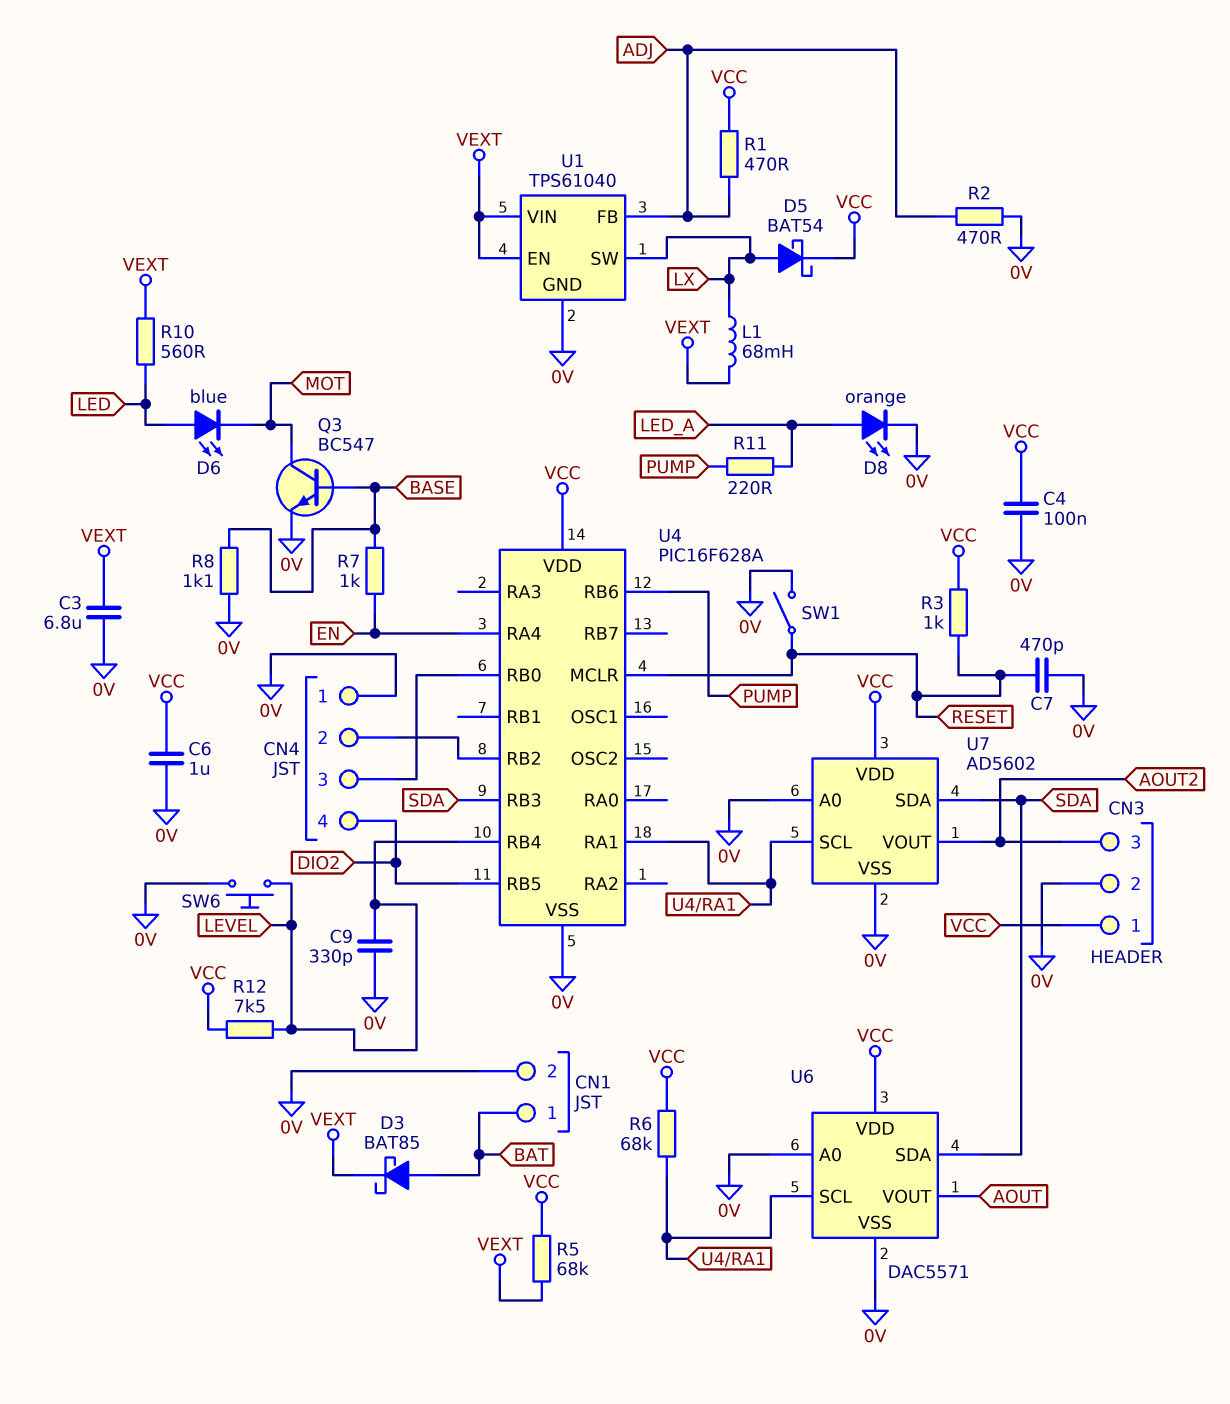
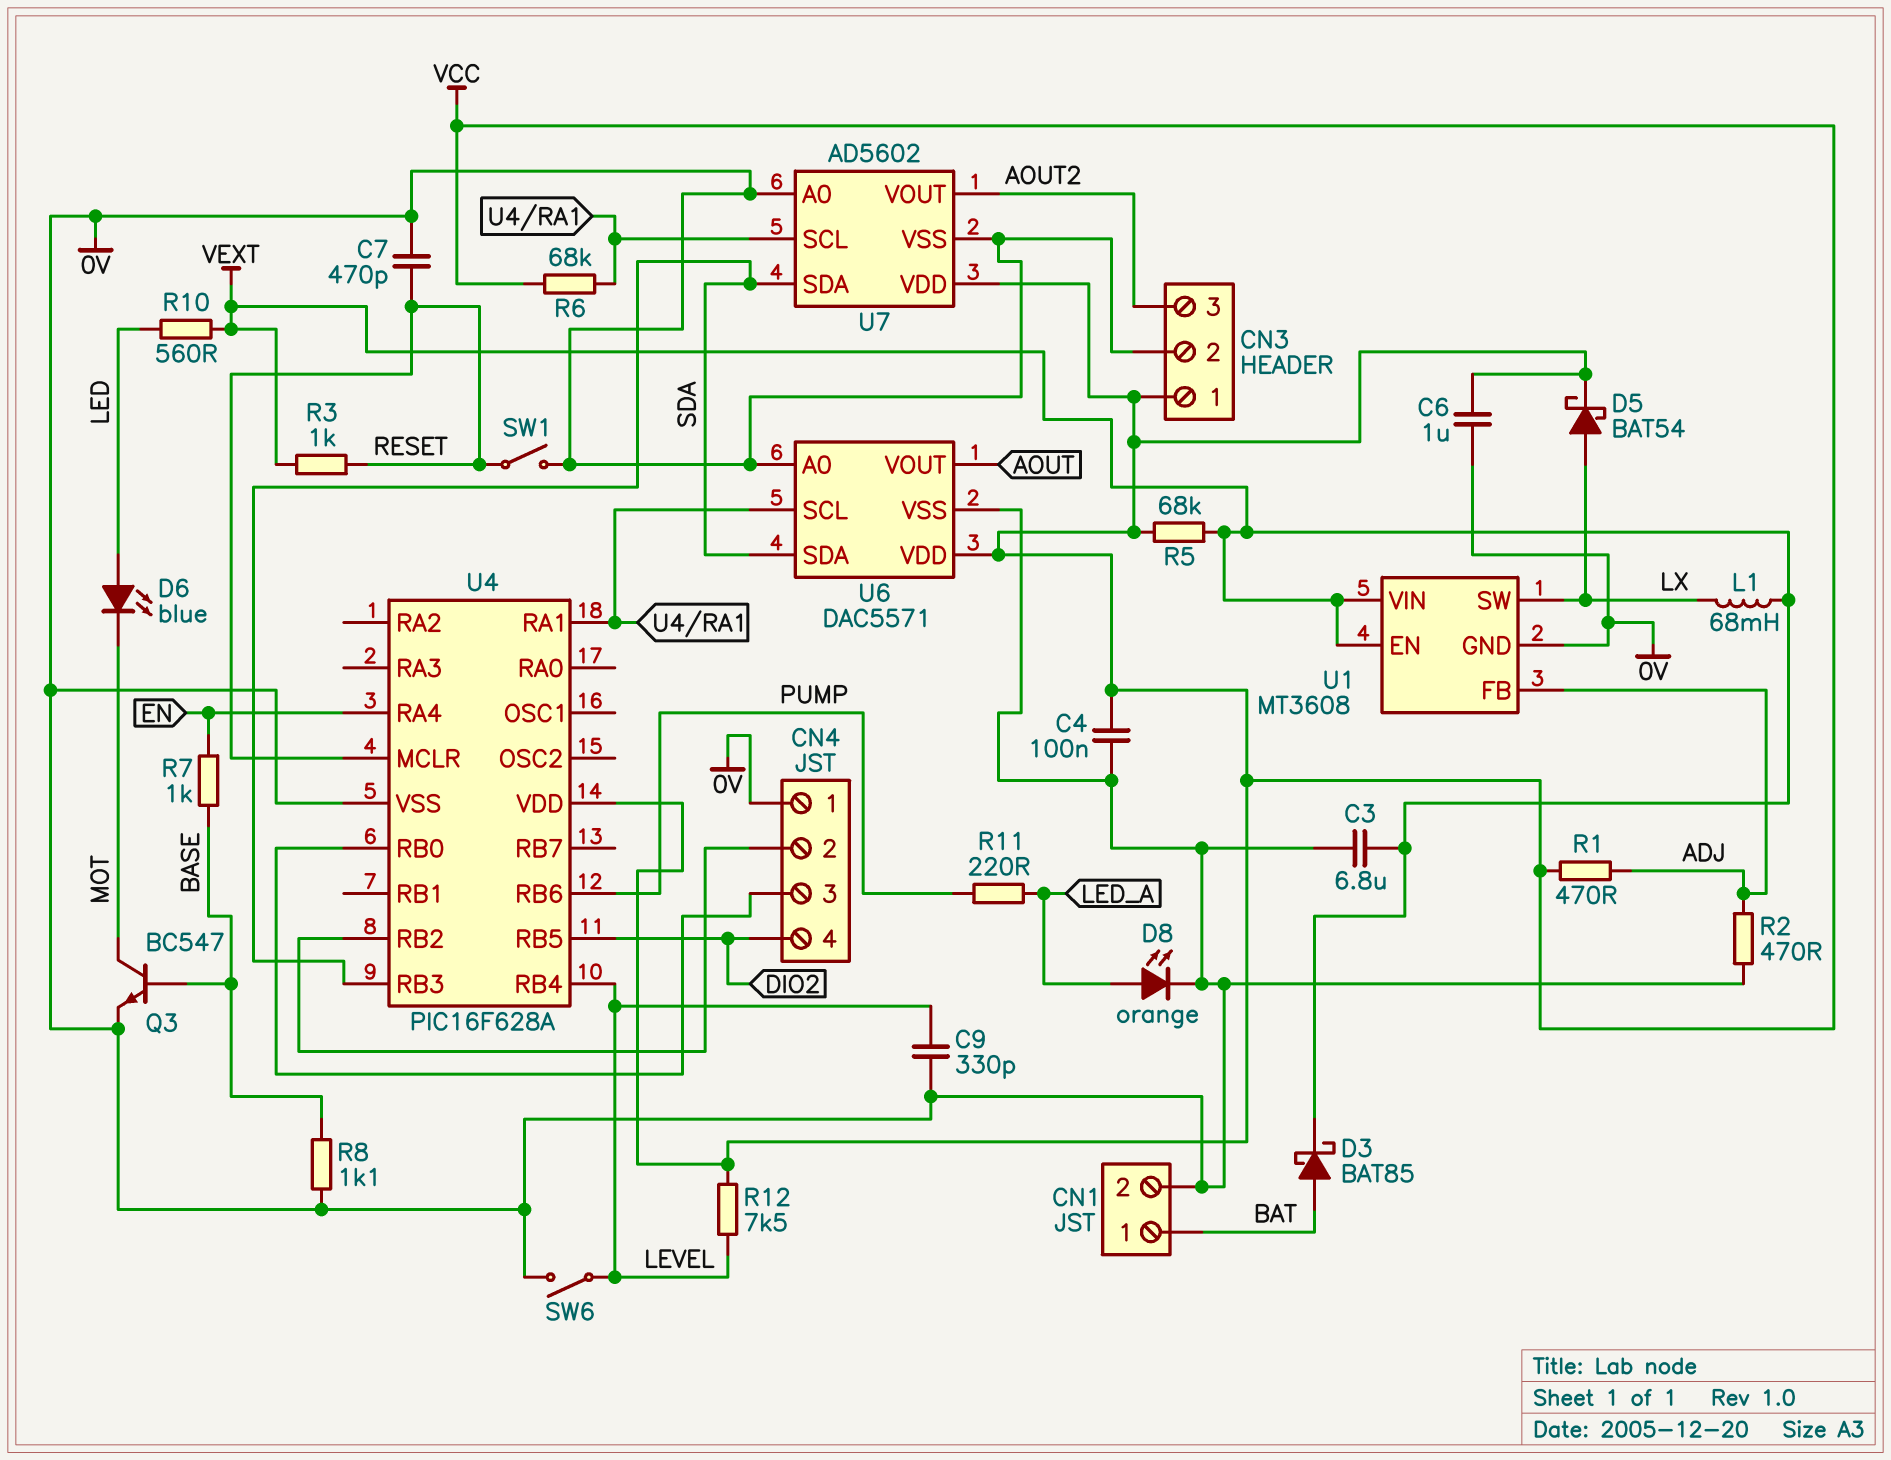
R3: 1k (RESET, VCC) -> 1k (RESET, VEXT)
SW6: button (0V, LEVEL) -> switch (0V, LEVEL)
U1: TPS61040 -> MT3608

